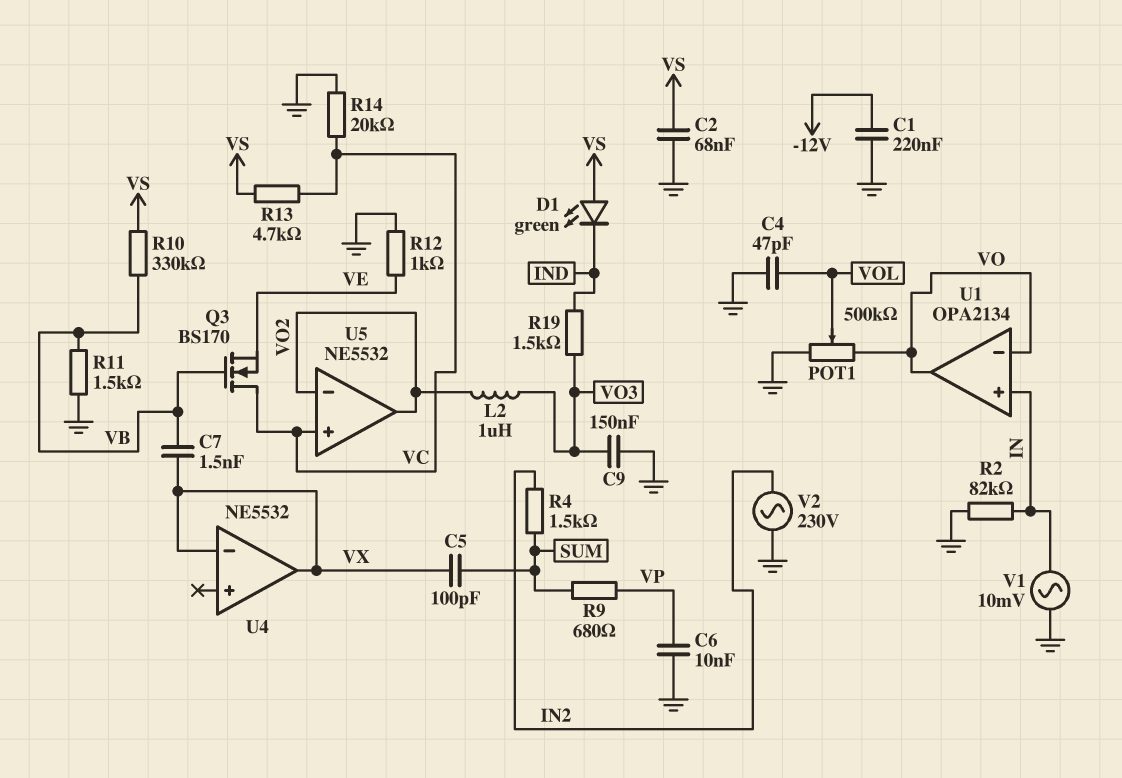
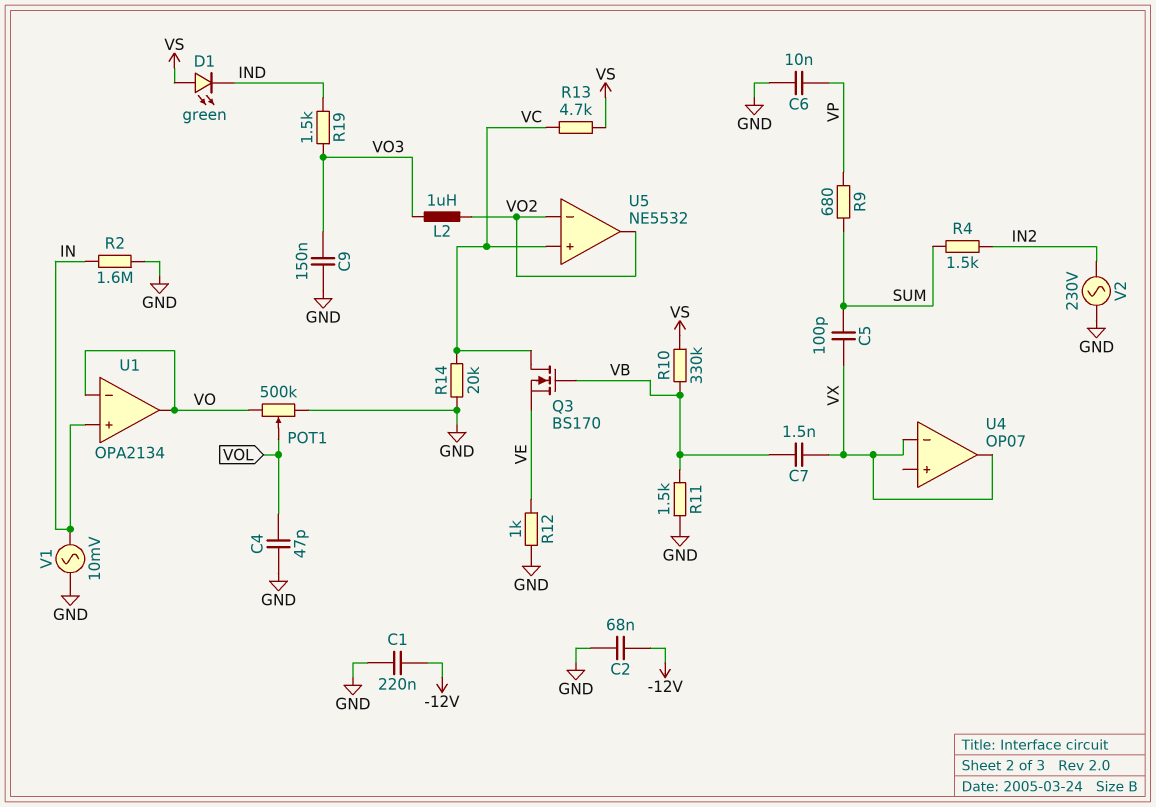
C2: 68nF (GND, VS) -> 68nF (-12V, GND)
R2: 82k (GND, IN) -> 1.6M (GND, IN)
U4: NE5532 -> OP07

